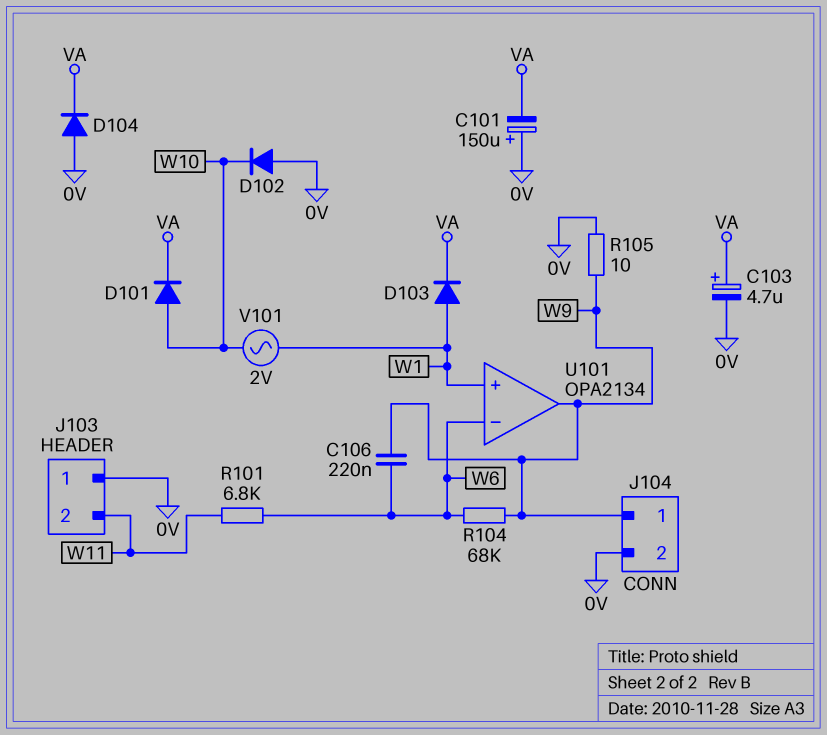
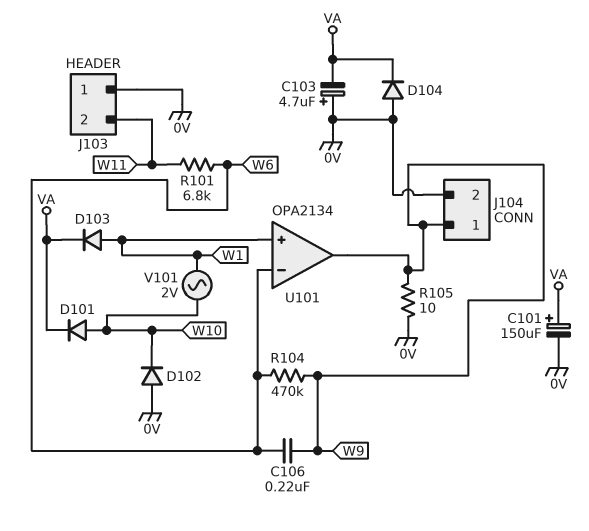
C101: 150uF (plus 0V, minus VA) -> 150uF (plus VA, minus 0V)
C103: 4.7uF (plus VA, minus 0V) -> 4.7uF (plus 0V, minus VA)
R104: 68k (W6, W9) -> 470k (W6, W9)

